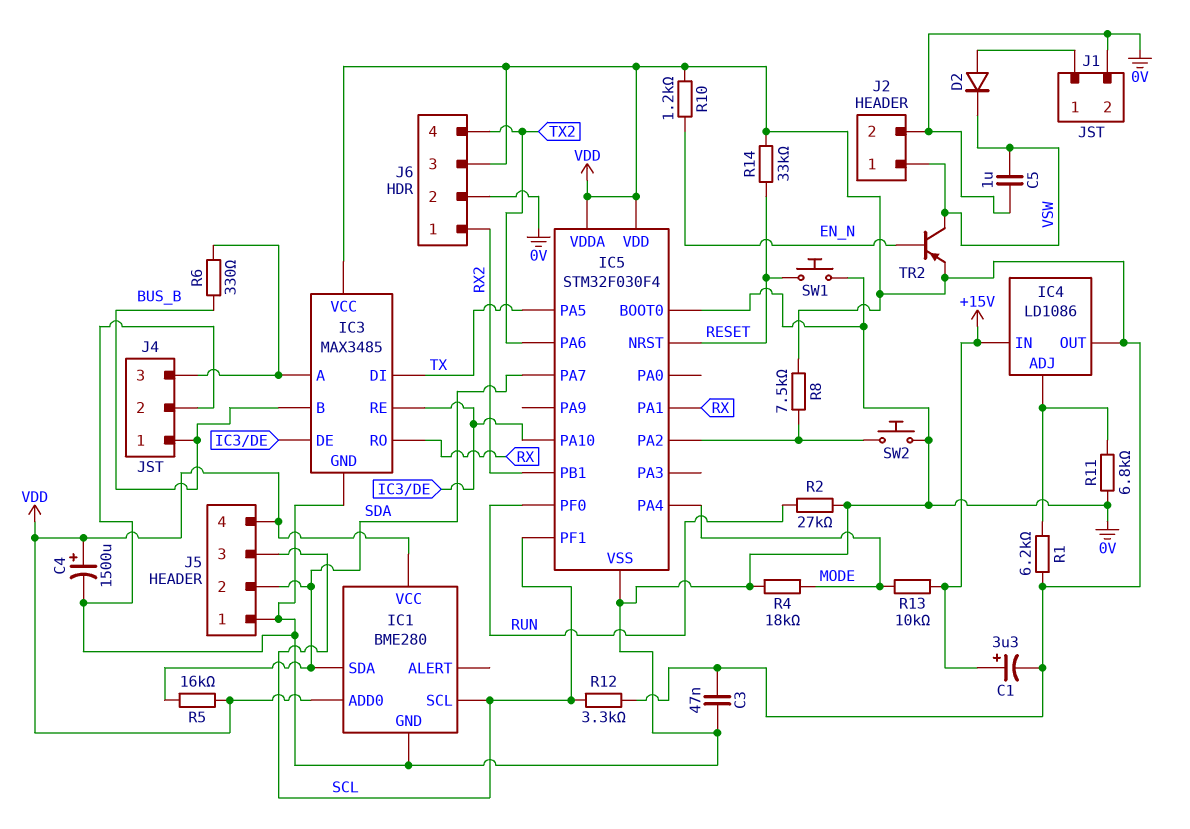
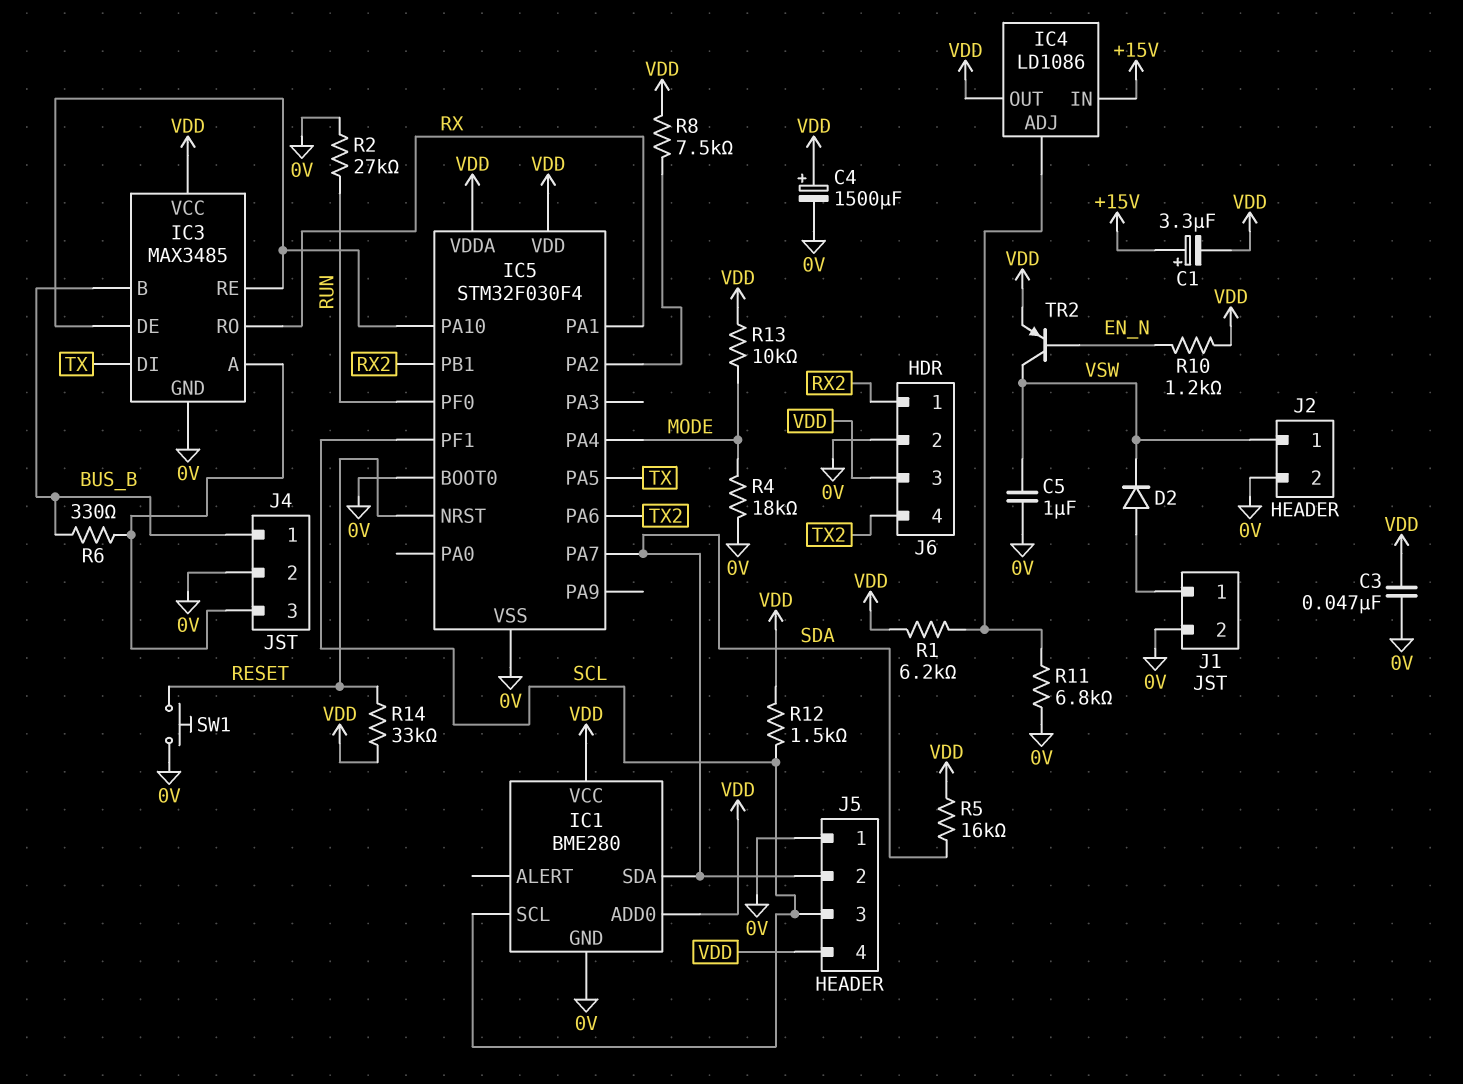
R12: 3.3k (SCL, VDD) -> 1.5k (SCL, VDD)
R13: 10k (+15V, MODE) -> 10k (MODE, VDD)
SW2: button (0V, IC5/PA2) -> none

